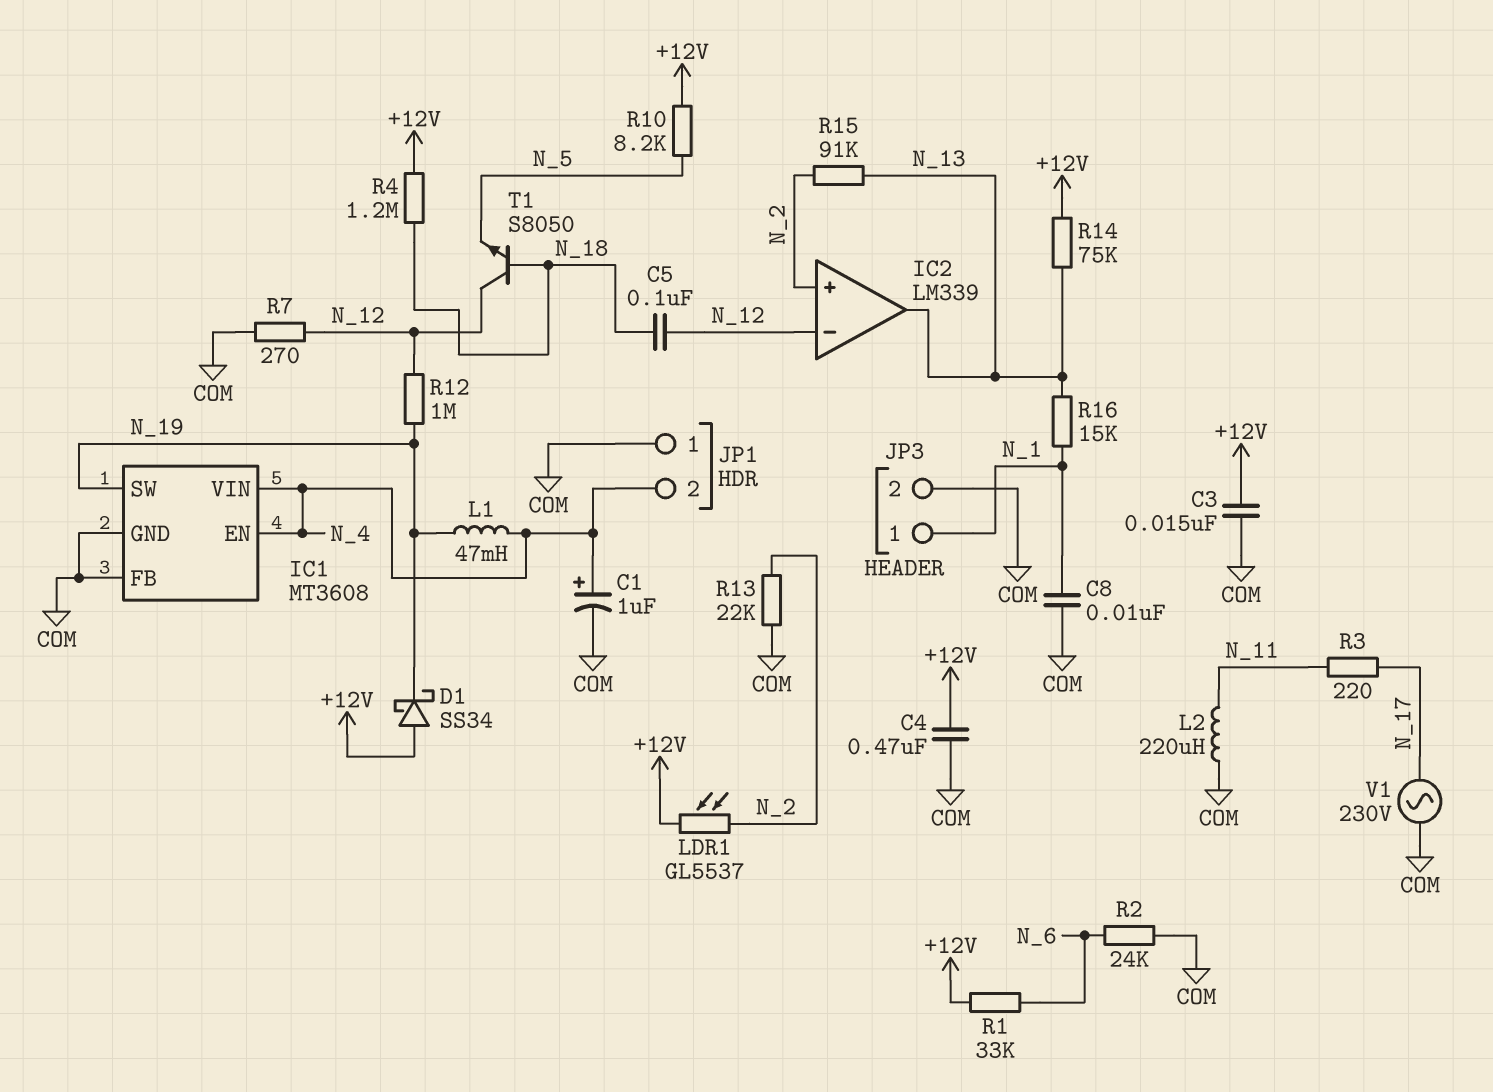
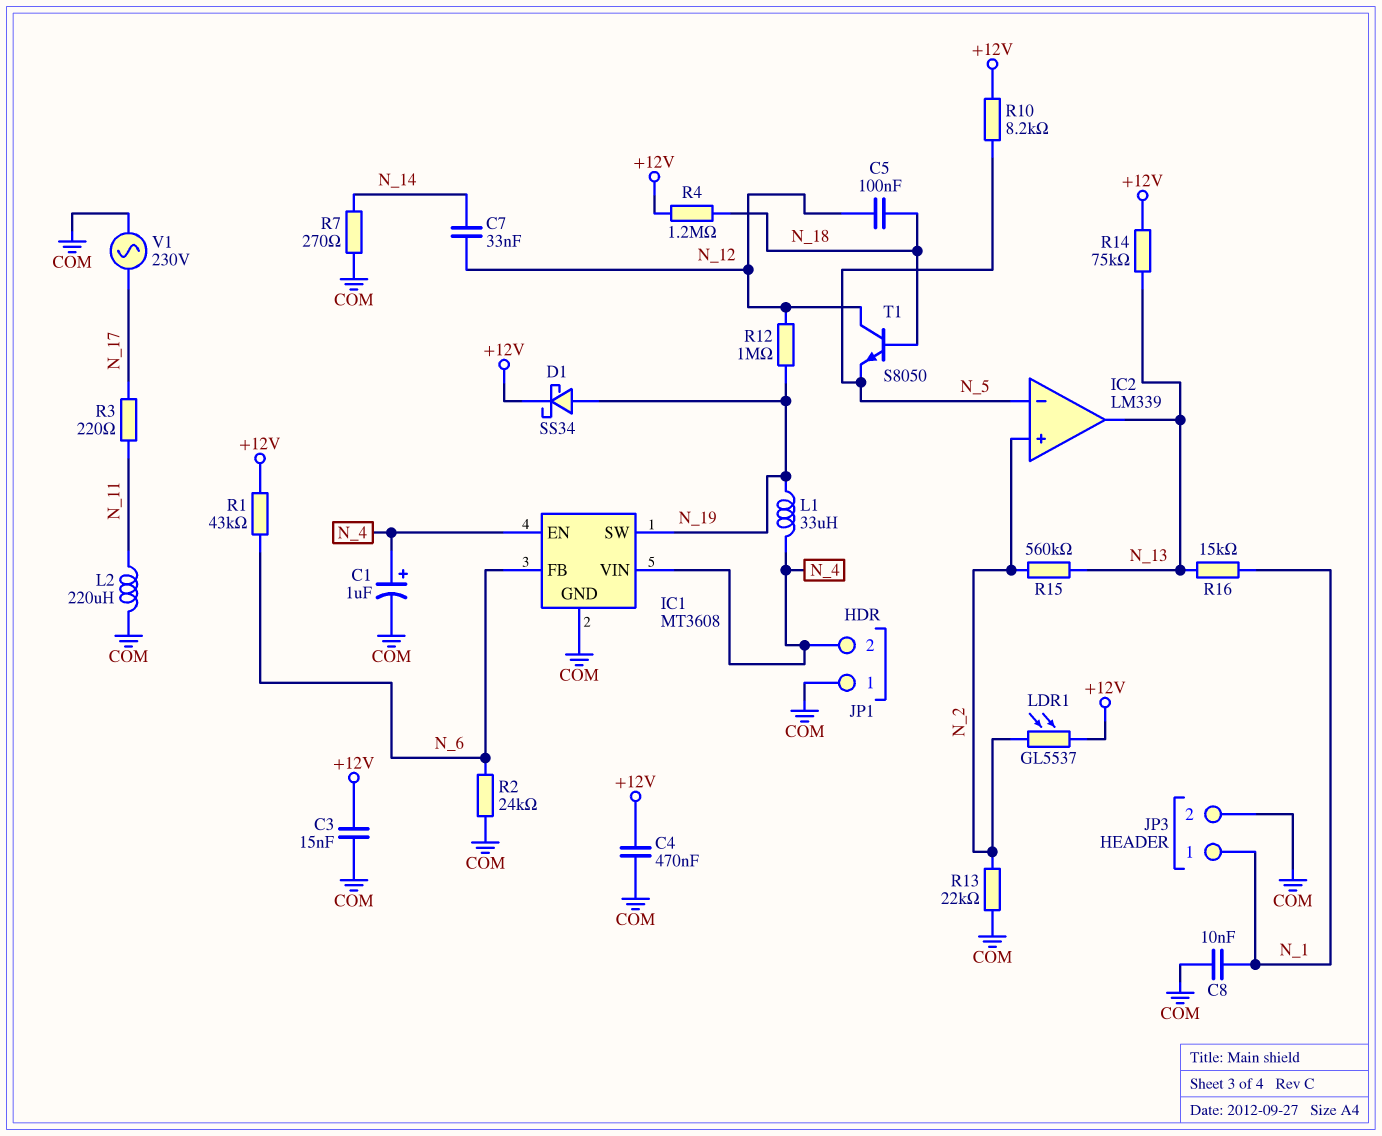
C7: none -> 33nF (N_12, N_14)
D1: schottky SS34 (A +12V, K N_19) -> schottky SS34 (A N_19, K +12V)
IC1 pin FB: COM -> N_6
IC2 pin in-: N_12 -> N_5
L1: 47mH (N_4, N_19) -> 33uH (N_4, N_19)
R1: 33k (+12V, N_6) -> 43k (+12V, N_6)
R7: 270 (COM, N_12) -> 270 (COM, N_14)
R15: 91k (N_2, N_13) -> 560k (N_2, N_13)

